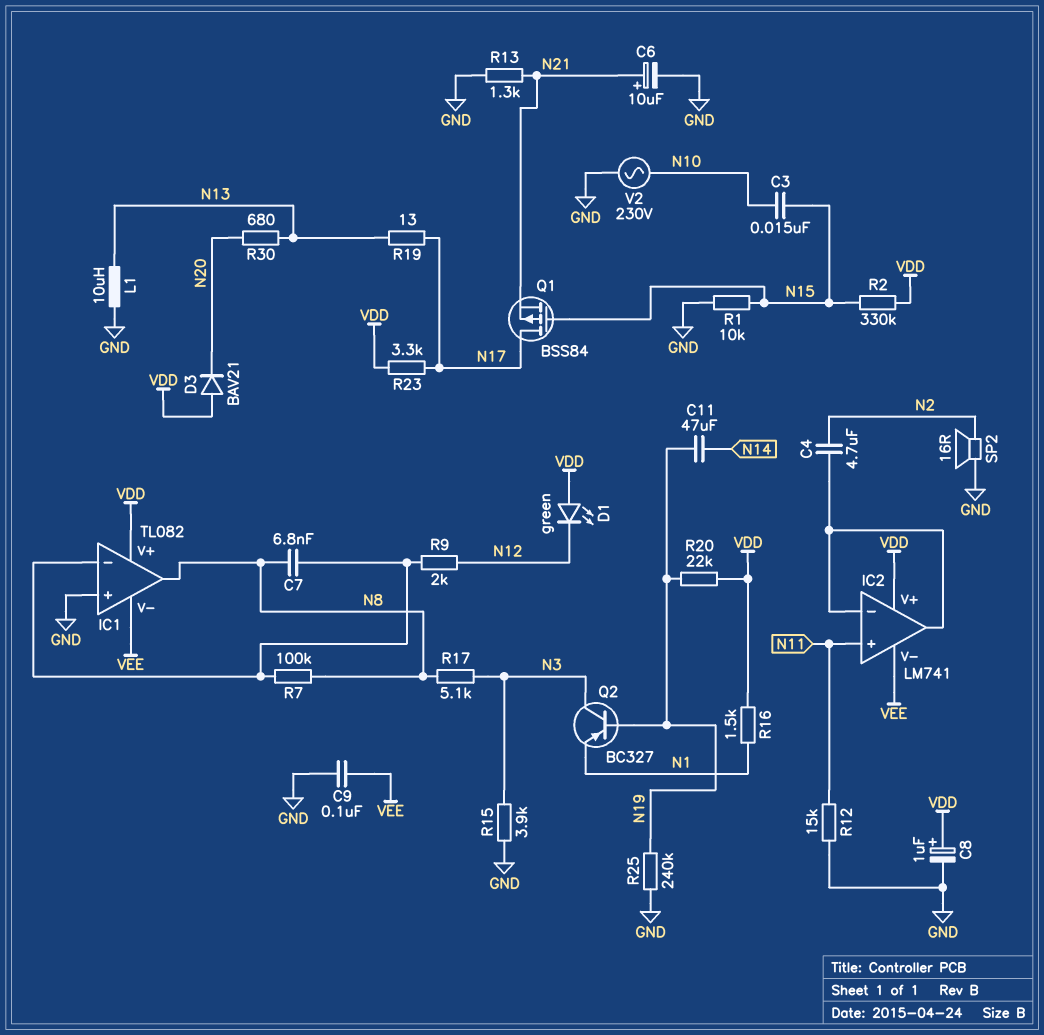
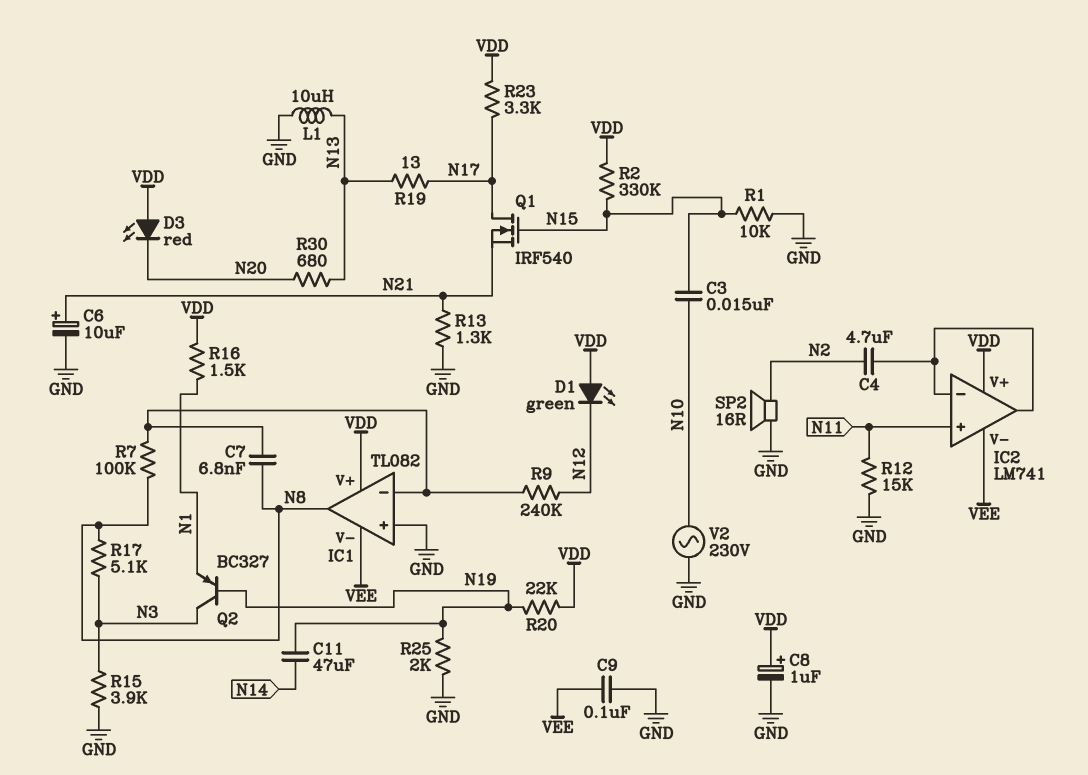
D3: diode BAV21 (A VDD, K N20) -> LED red (A VDD, K N20)
Q1: PMOS BSS84 (G N15, D N17, S N21) -> NMOS IRF540 (G N15, D N17, S N21)
R9: 2k (IC1/in-, N12) -> 240k (IC1/in-, N12)
R25: 240k (GND, N19) -> 2k (GND, N19)

